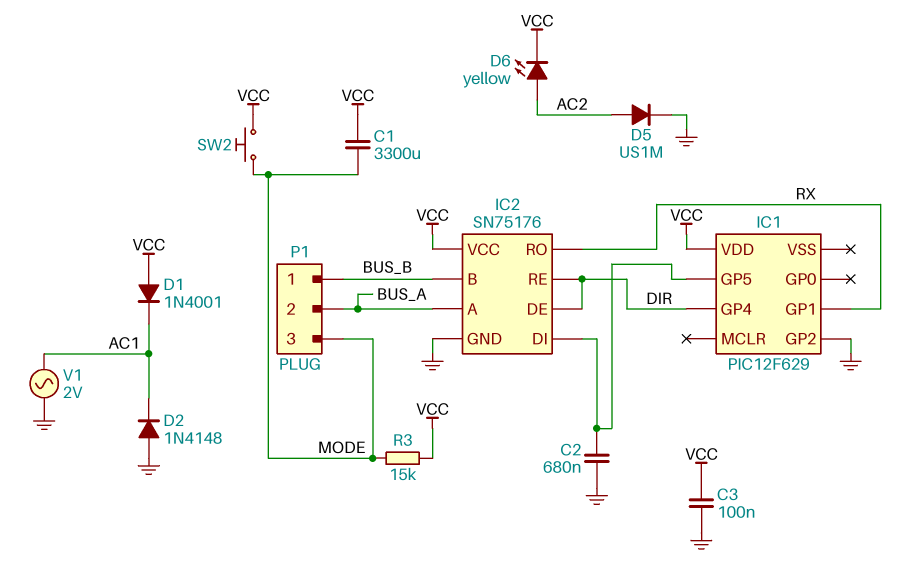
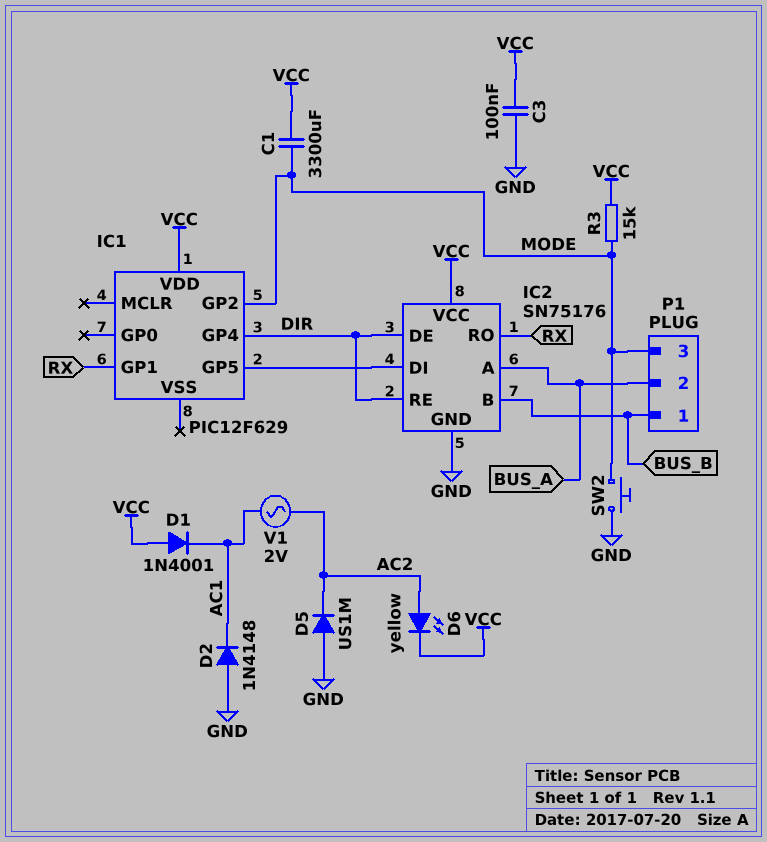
C2: 680nF (GND, IC1/GP5) -> none
D5: diode US1M (A AC2, K GND) -> diode US1M (A GND, K AC2)
IC1 pin GP2: GND -> MODE
SW2: button (MODE, VCC) -> button (GND, MODE)
V1: AC 2V (AC1, GND) -> AC 2V (AC1, AC2)

